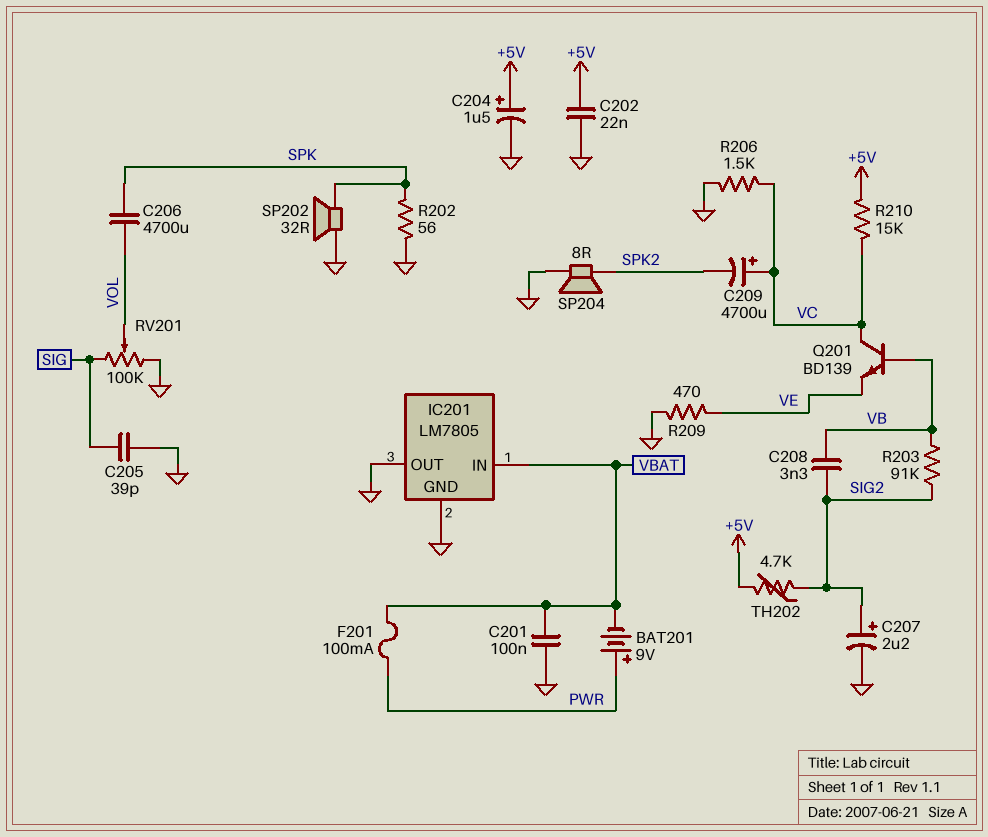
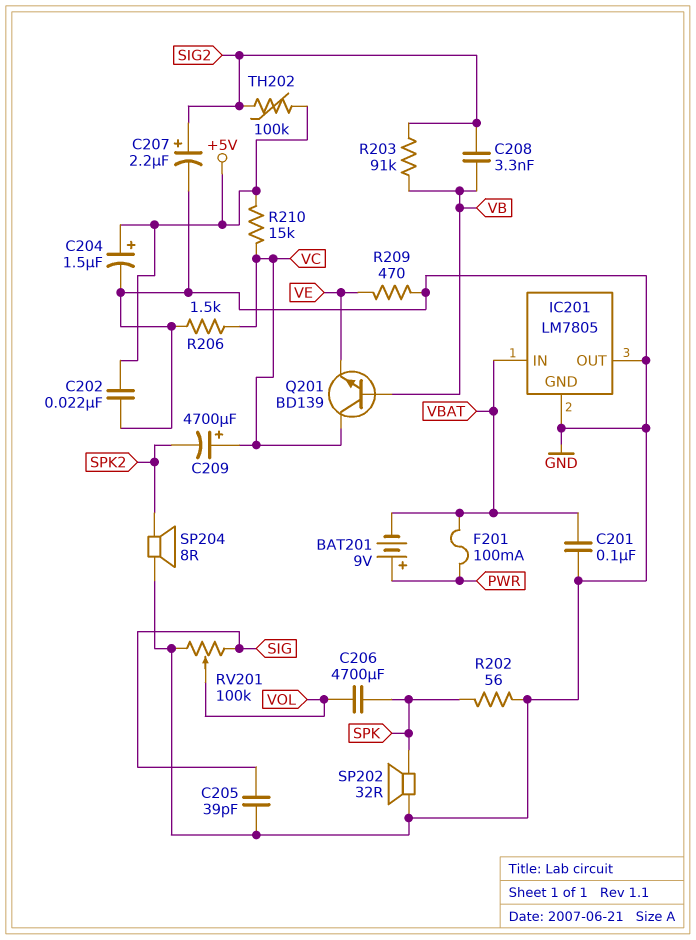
TH202: 4.7k (+5V, SIG2) -> 100k (+5V, SIG2)

